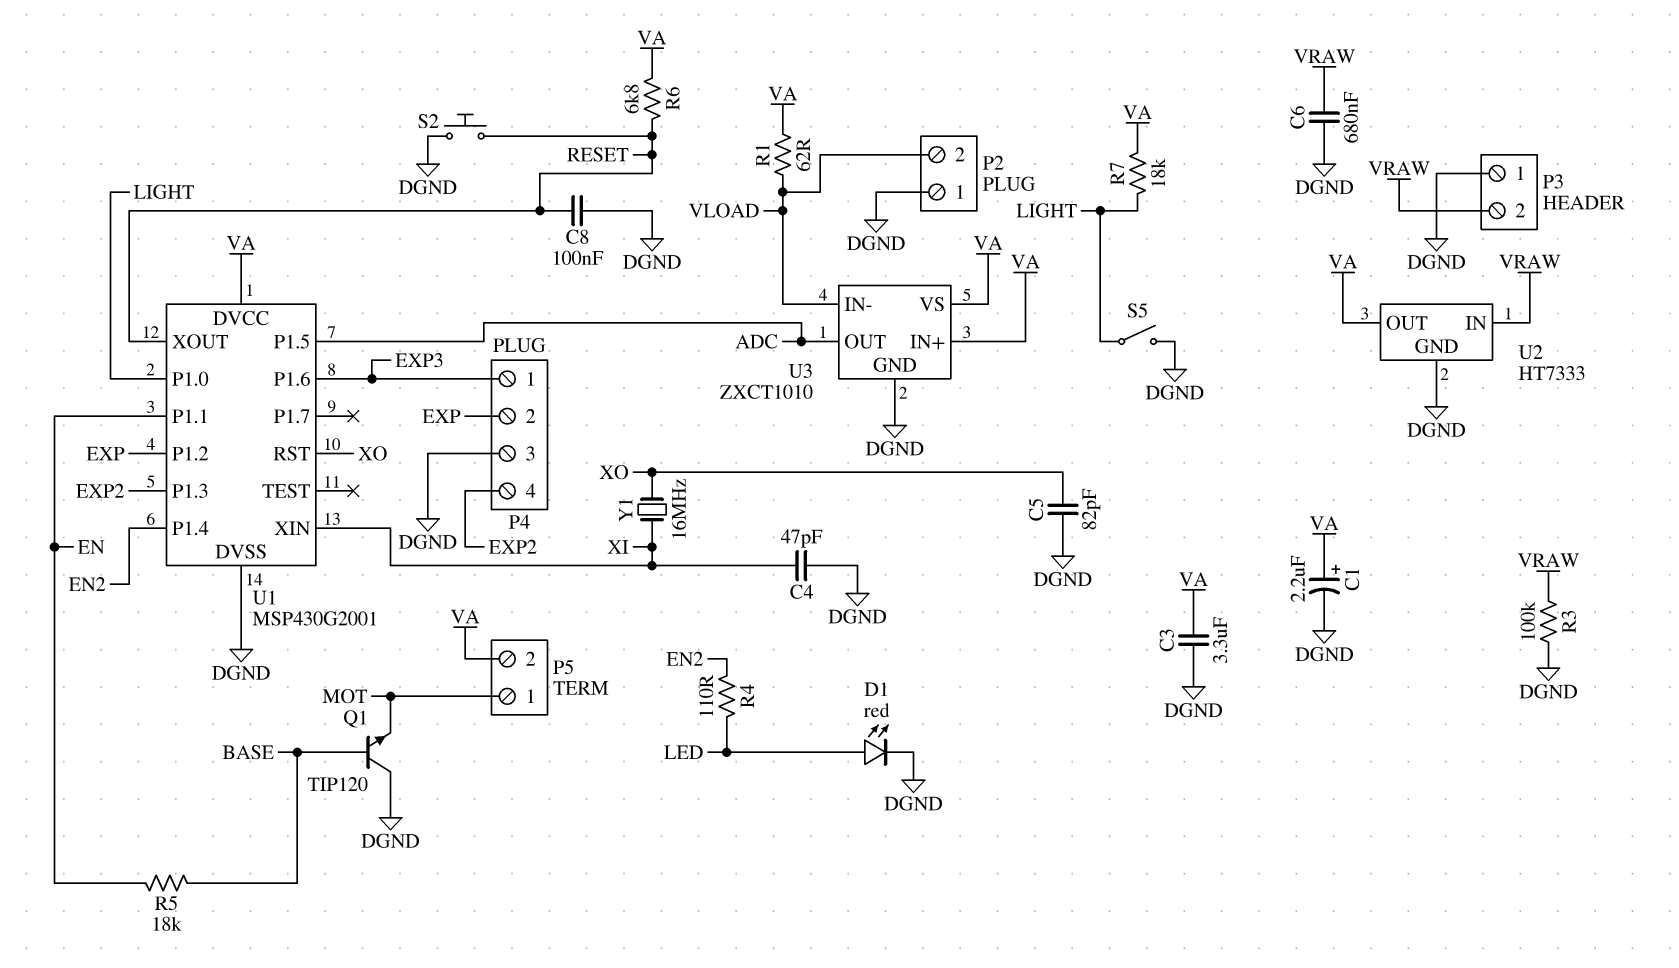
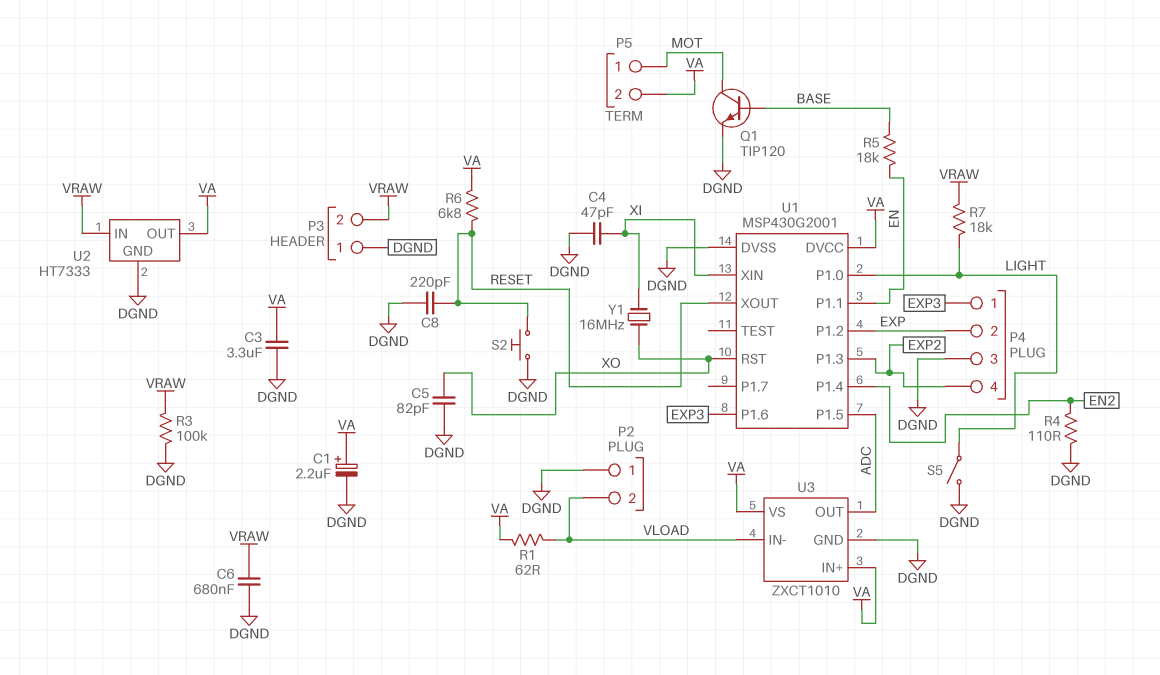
C8: 100nF (DGND, RESET) -> 220pF (DGND, RESET)
D1: LED red (A LED, K DGND) -> none
Q1: NPN TIP120 (B BASE, C DGND, E MOT) -> NPN TIP120 (B BASE, C MOT, E DGND)
R4: 110 (EN2, LED) -> 110 (DGND, EN2)
R7: 18k (LIGHT, VA) -> 18k (LIGHT, VRAW)

